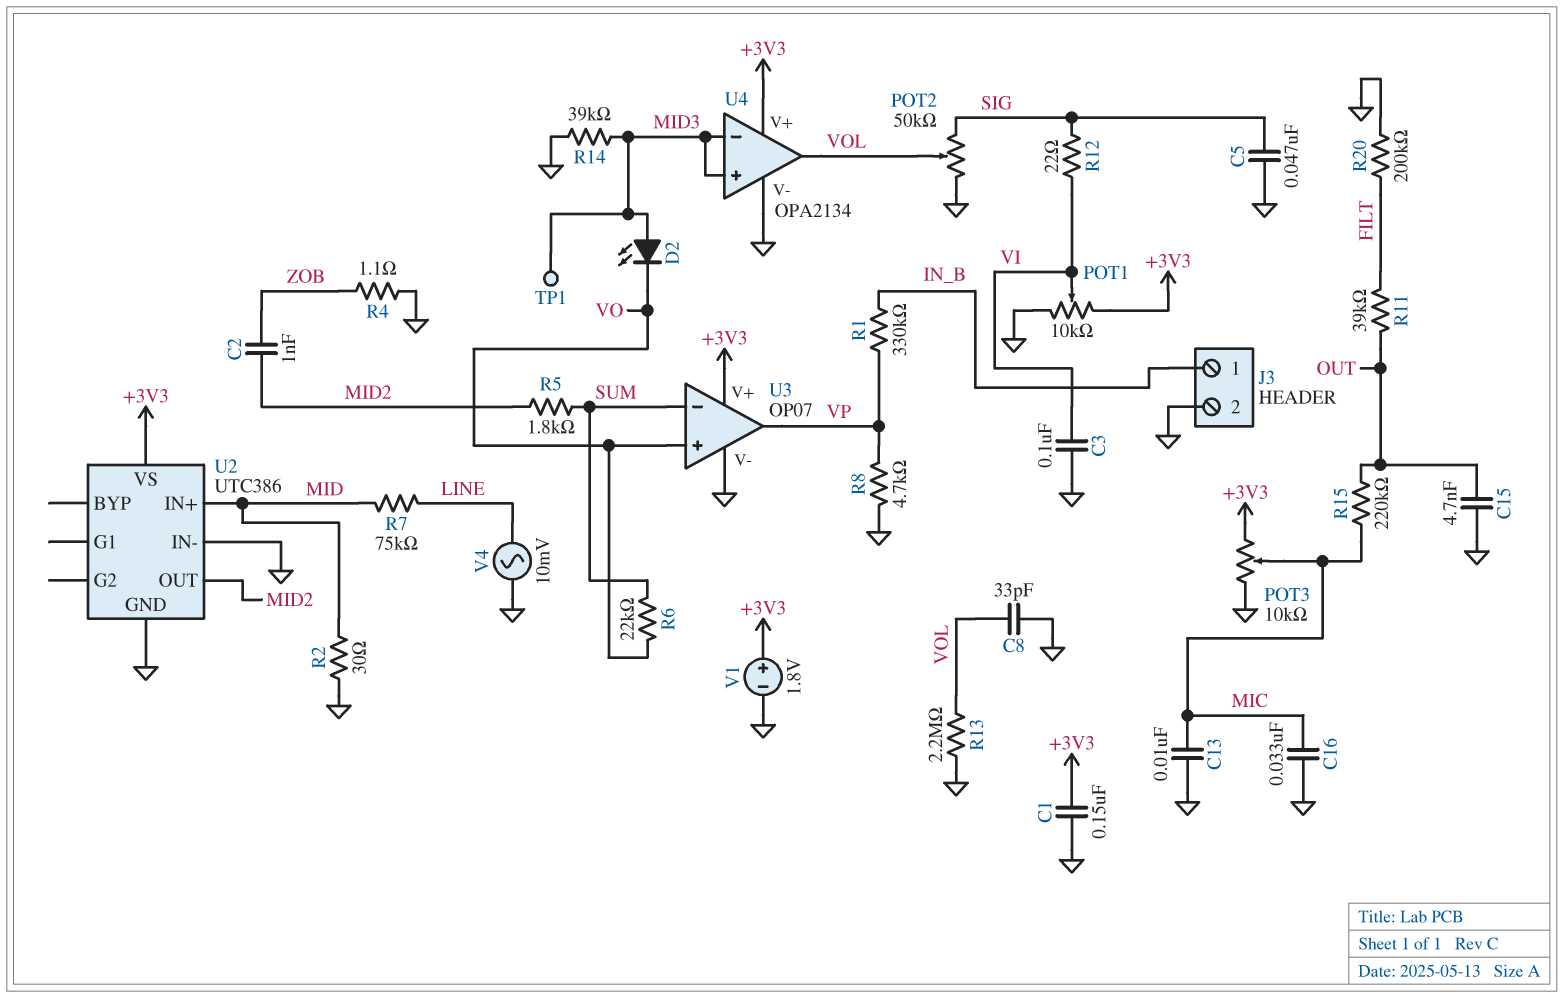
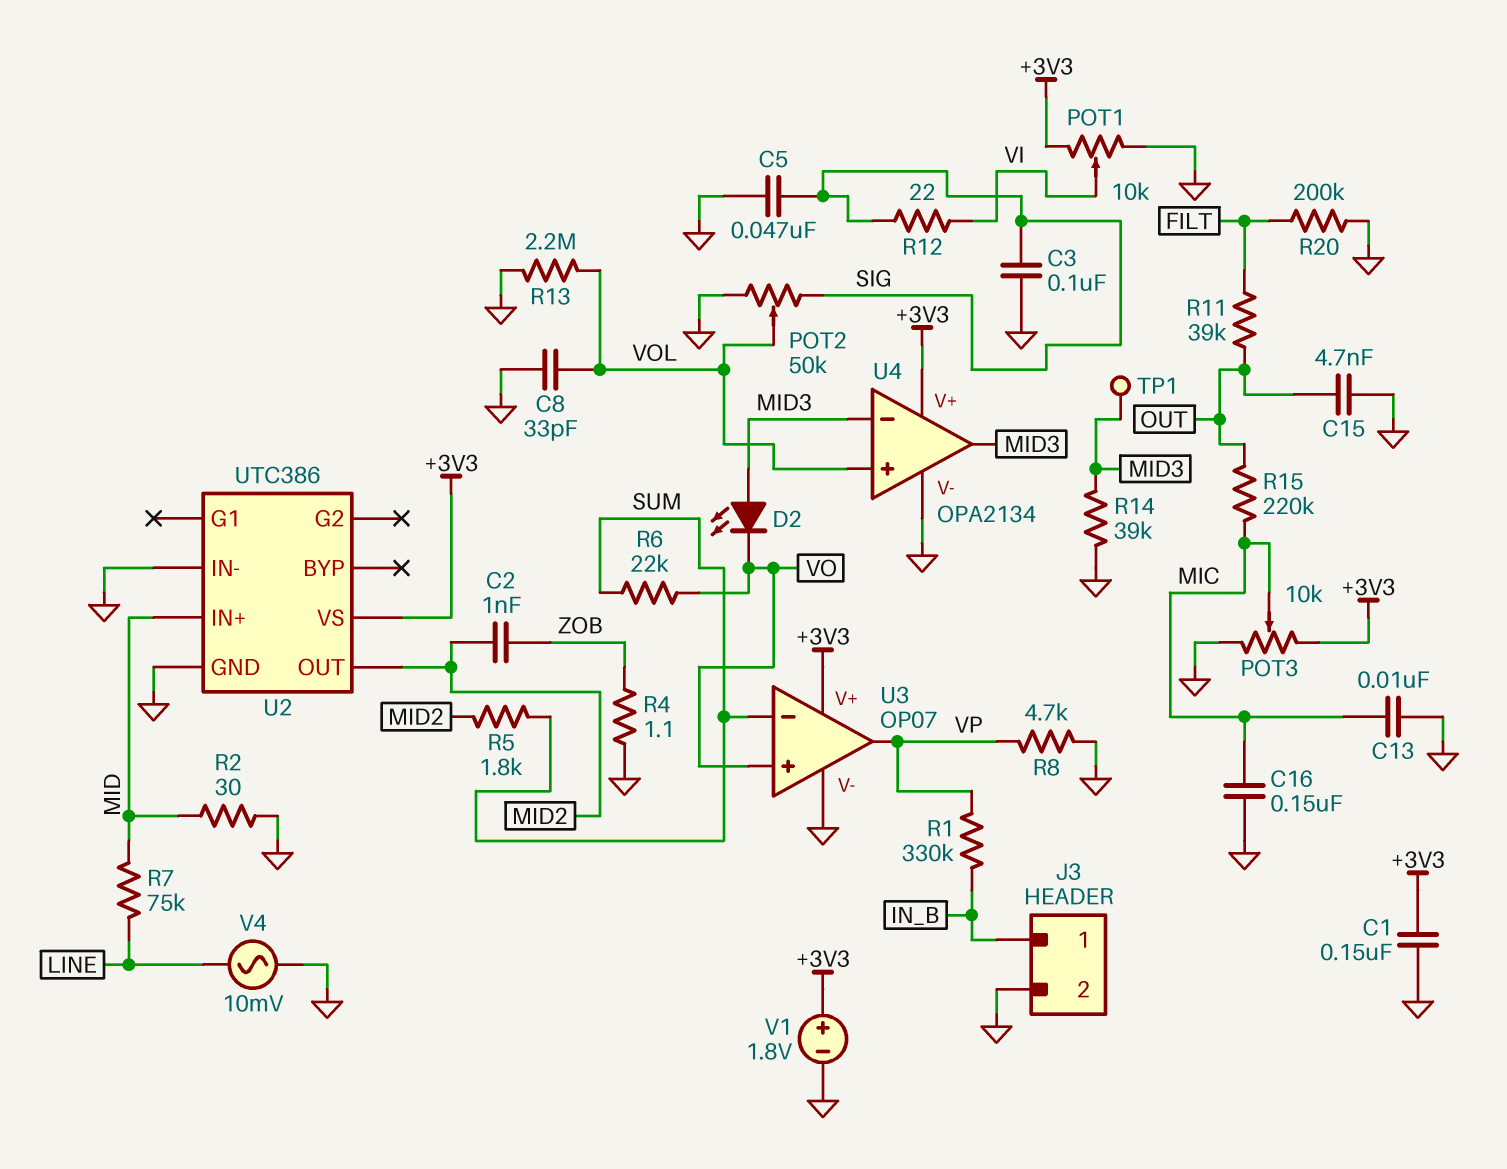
C3: 100nF (GND, VI) -> 100nF (GND, SIG)
C16: 33nF (GND, MIC) -> 150nF (GND, MIC)
U4 pin in+: MID3 -> VOL
U4 pin out: VOL -> MID3

